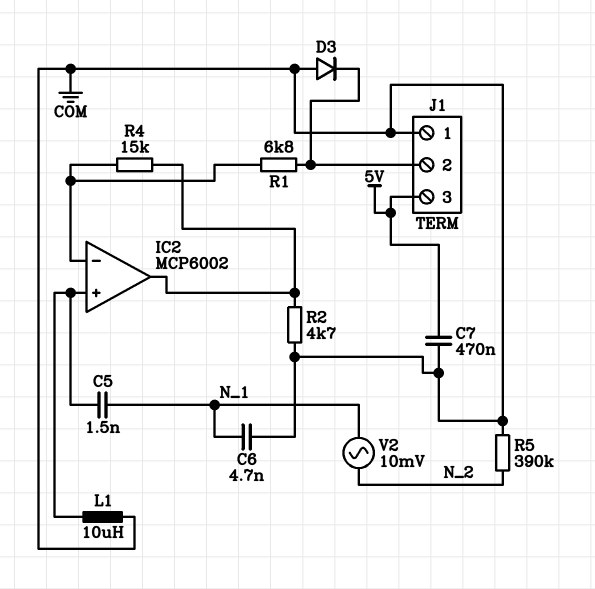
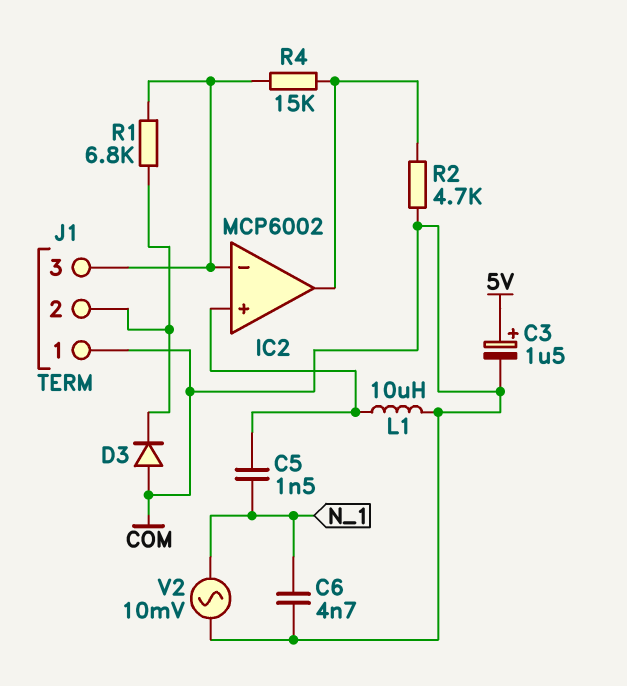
C3: none -> 1.5uF (plus 5V, minus COM)
C7: 470nF (5V, COM) -> none
J1 pin 3: 5V -> IC2/in-
R5: 390k (COM, N_2) -> none
V2: AC 10mV (N_1, N_2) -> AC 10mV (COM, N_1)

